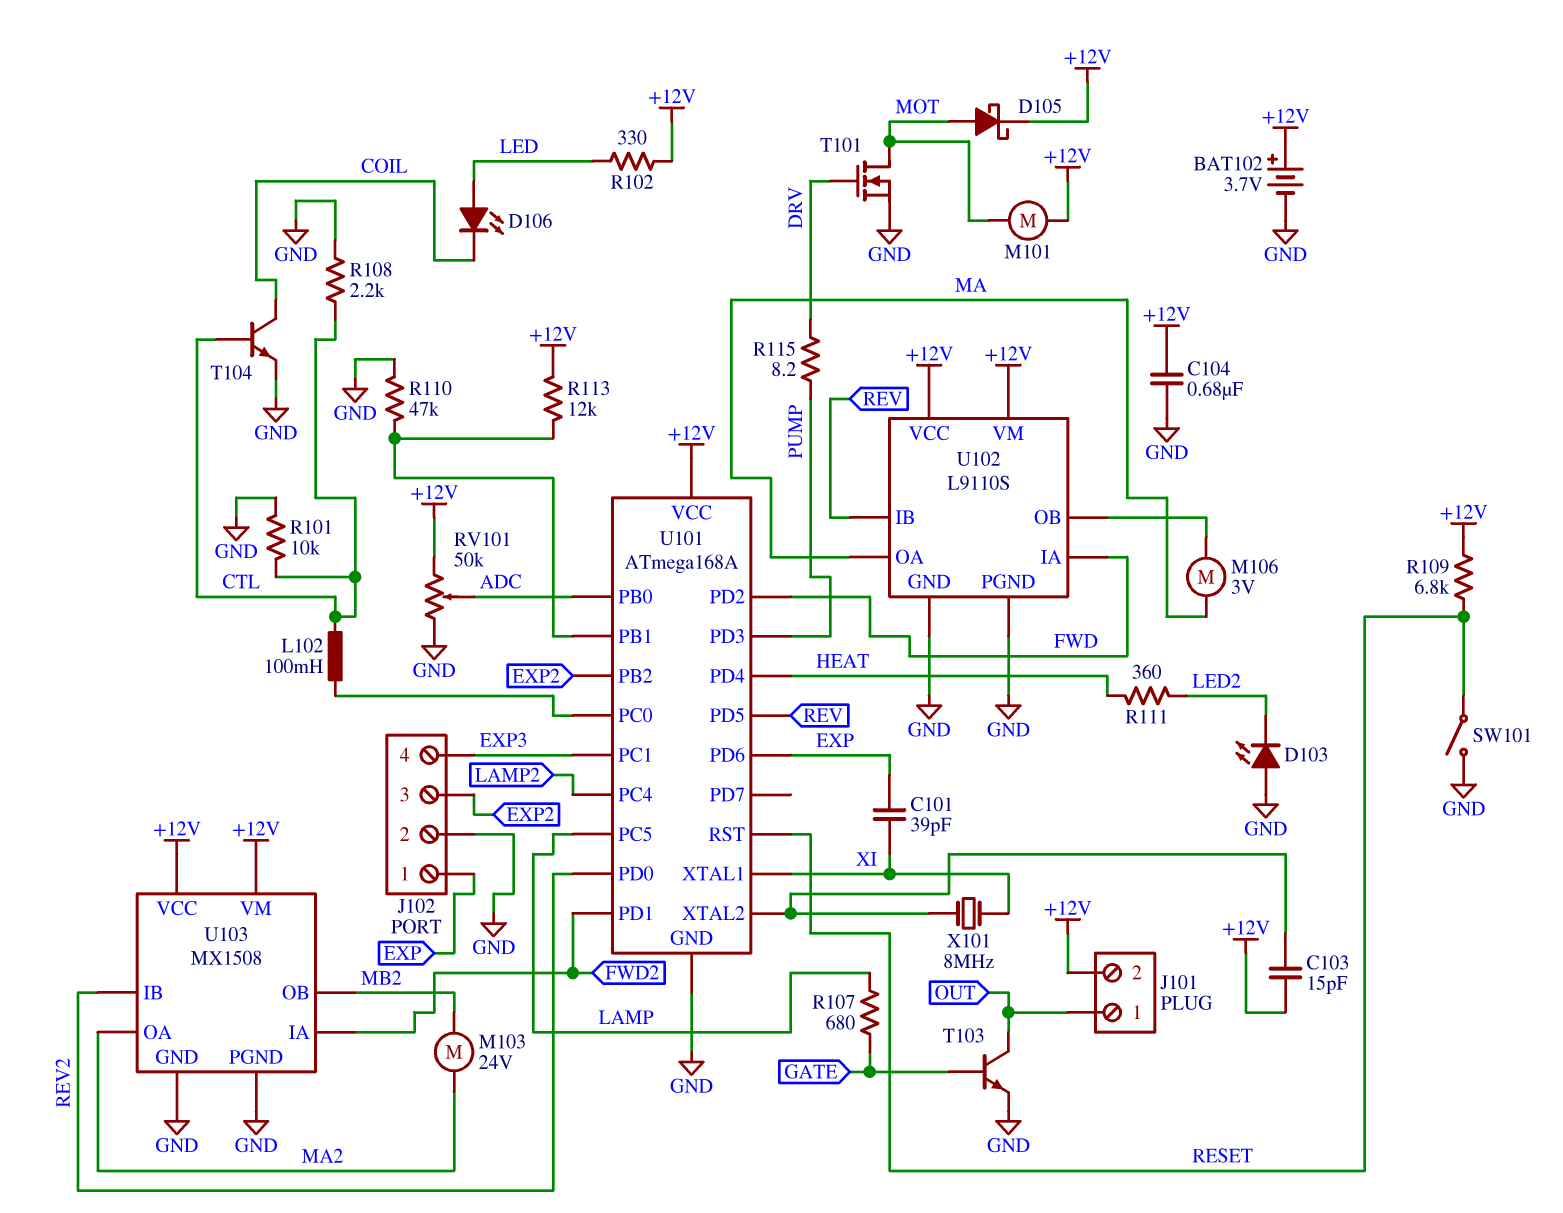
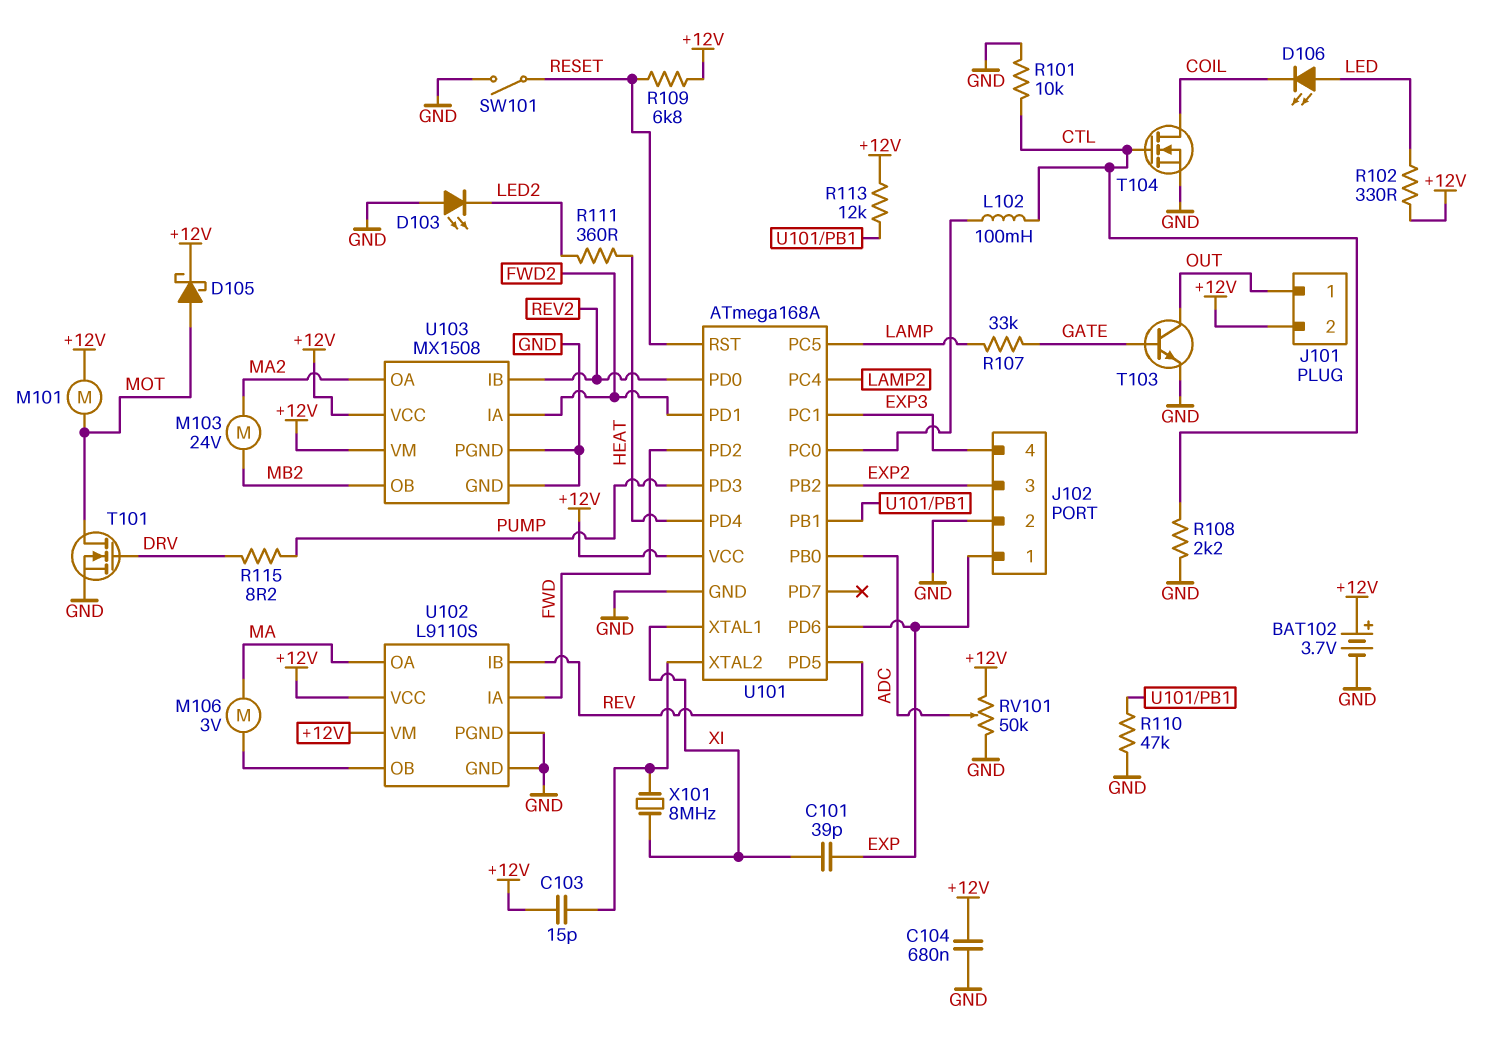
R107: 680 (GATE, LAMP) -> 33k (GATE, LAMP)
T104: NPN (B CTL, C COIL, E GND) -> NMOS (G CTL, D COIL, S GND)

